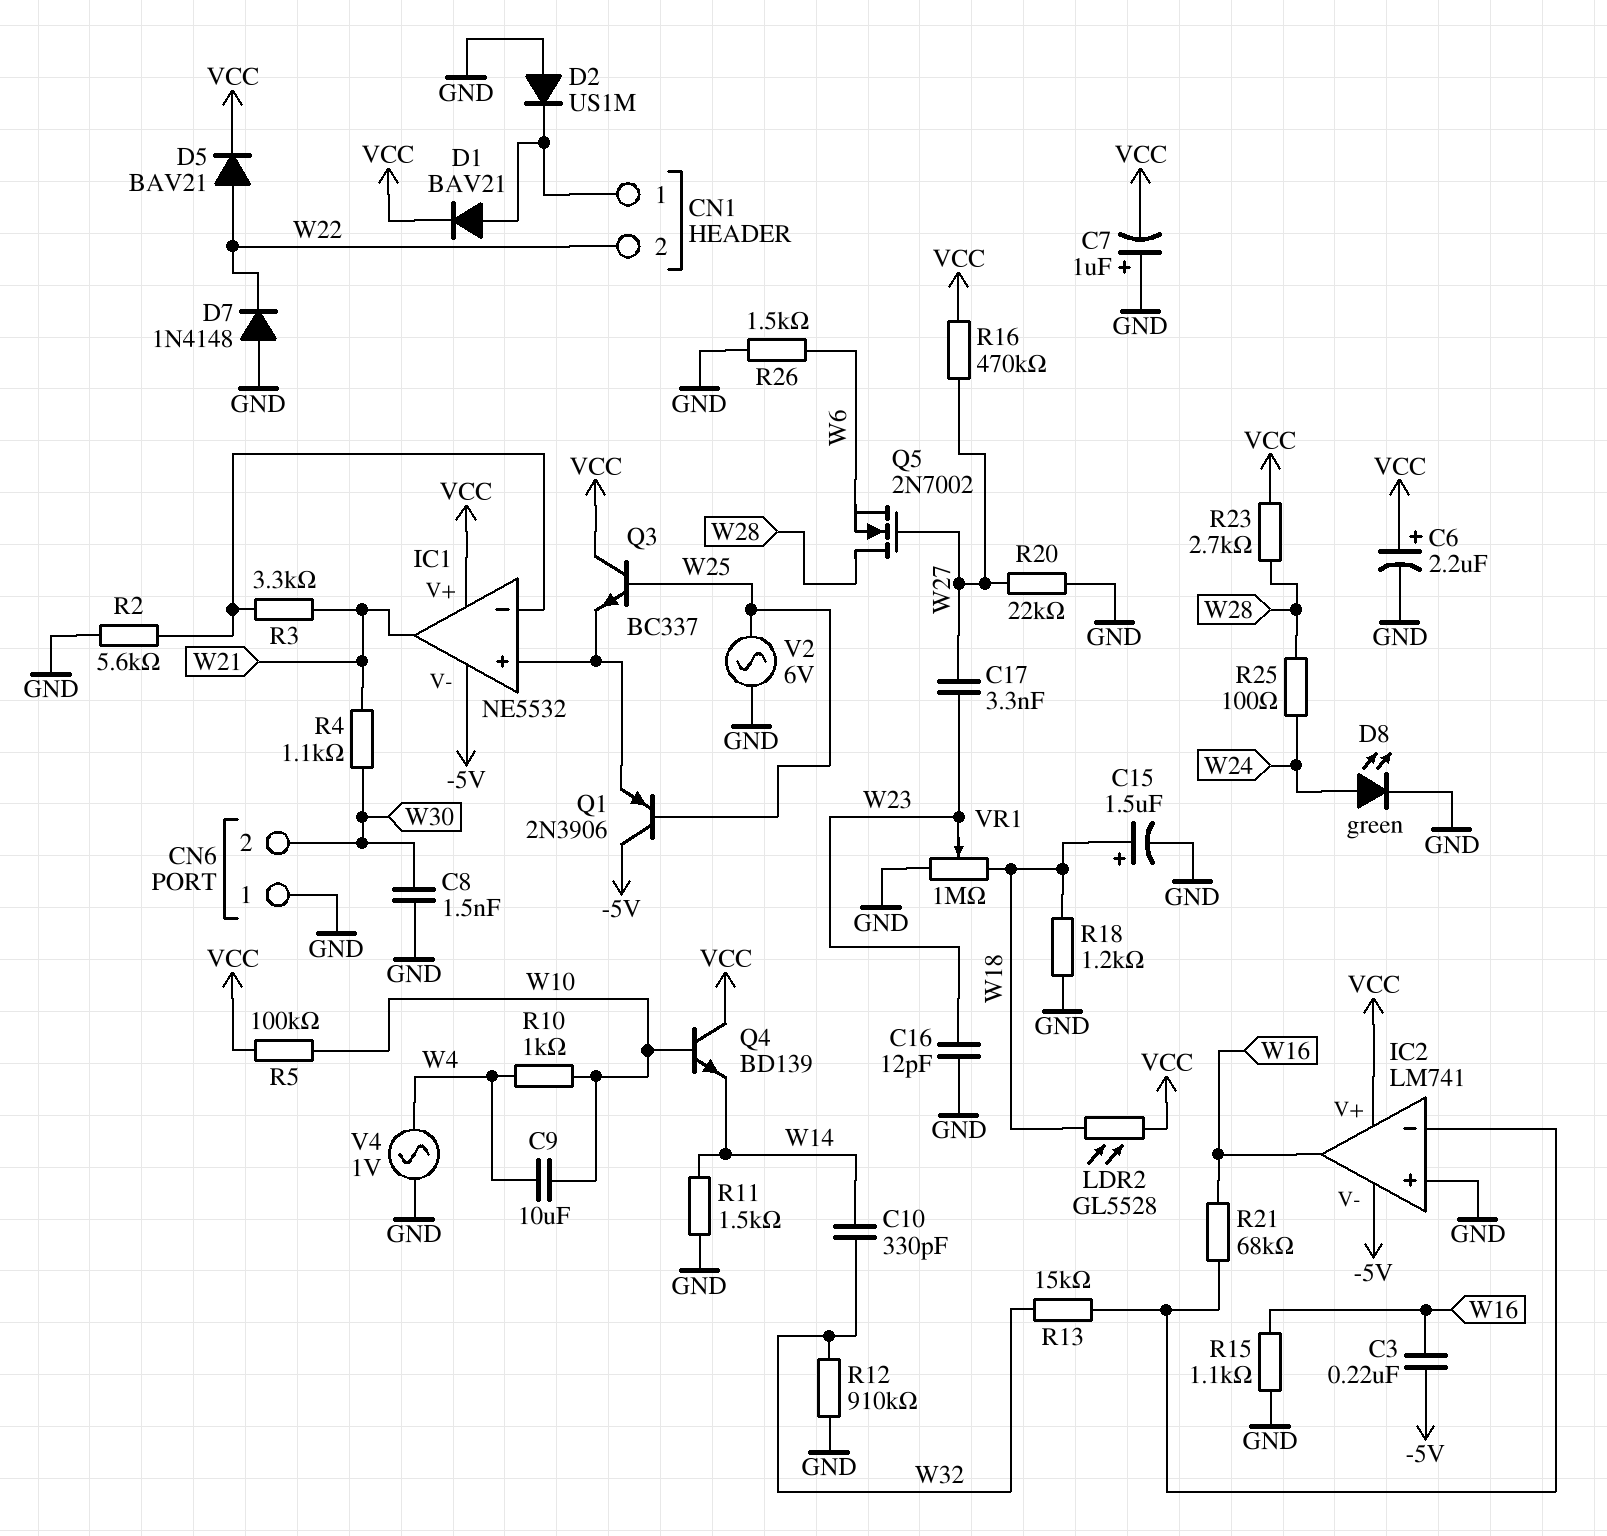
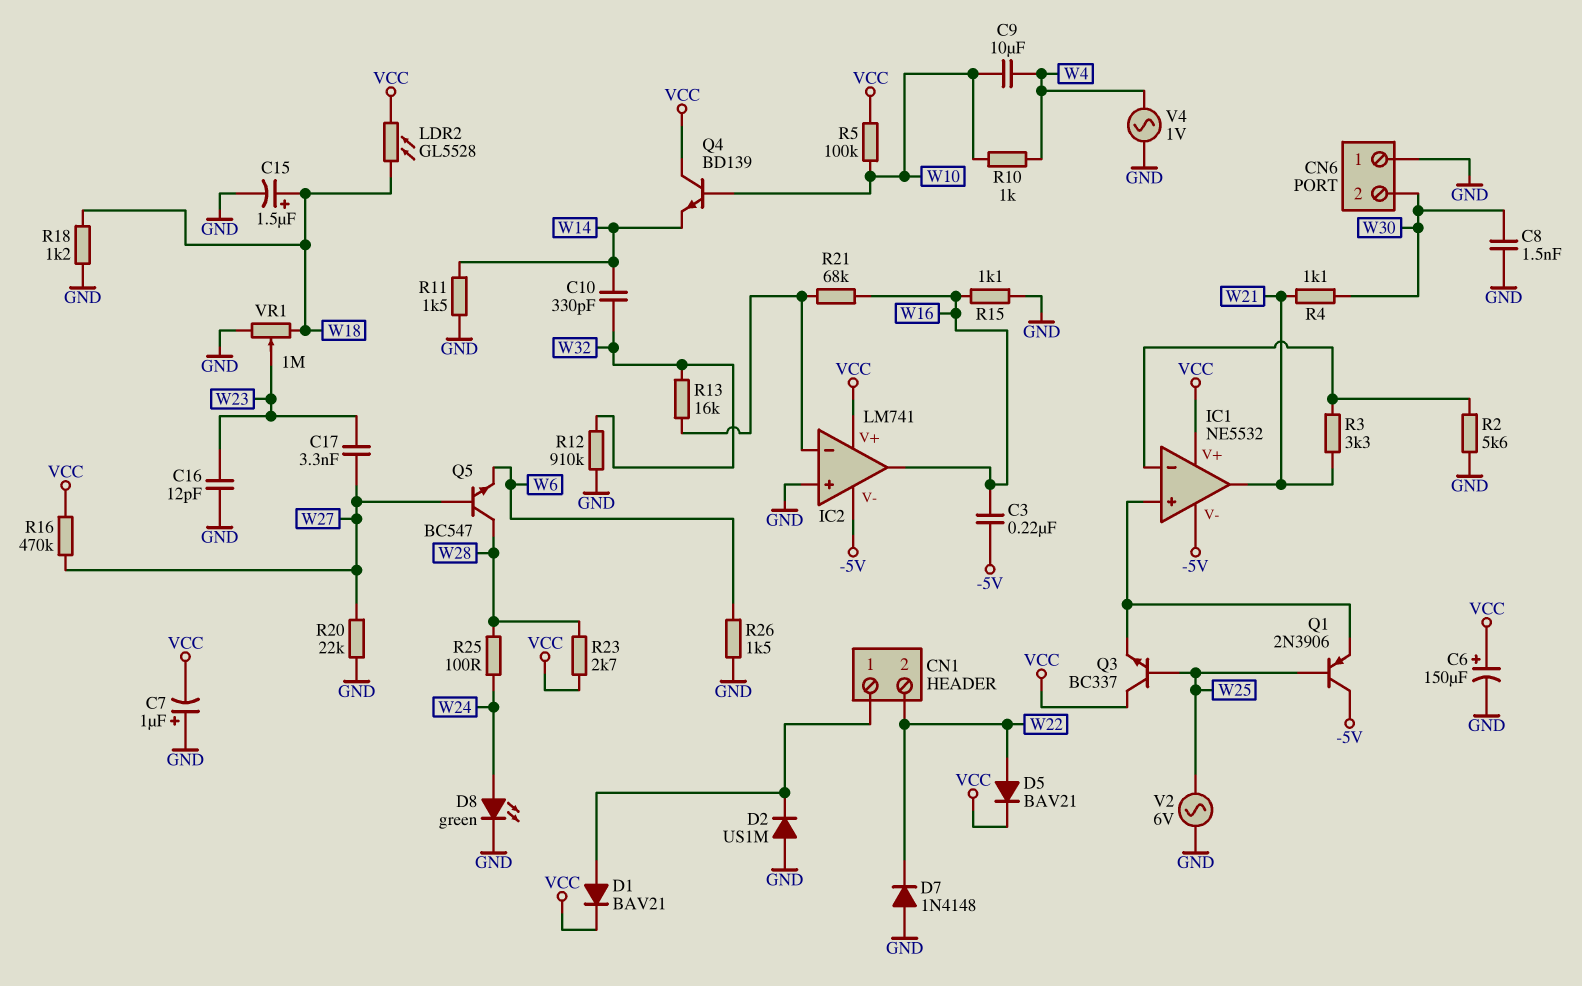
C6: 2.2uF (plus VCC, minus GND) -> 150uF (plus VCC, minus GND)
Q5: NMOS 2N7002 (G W27, D W28, S W6) -> NPN BC547 (B W27, C W28, E W6)
R13: 15k (IC2/in-, W32) -> 16k (IC2/in-, W32)

